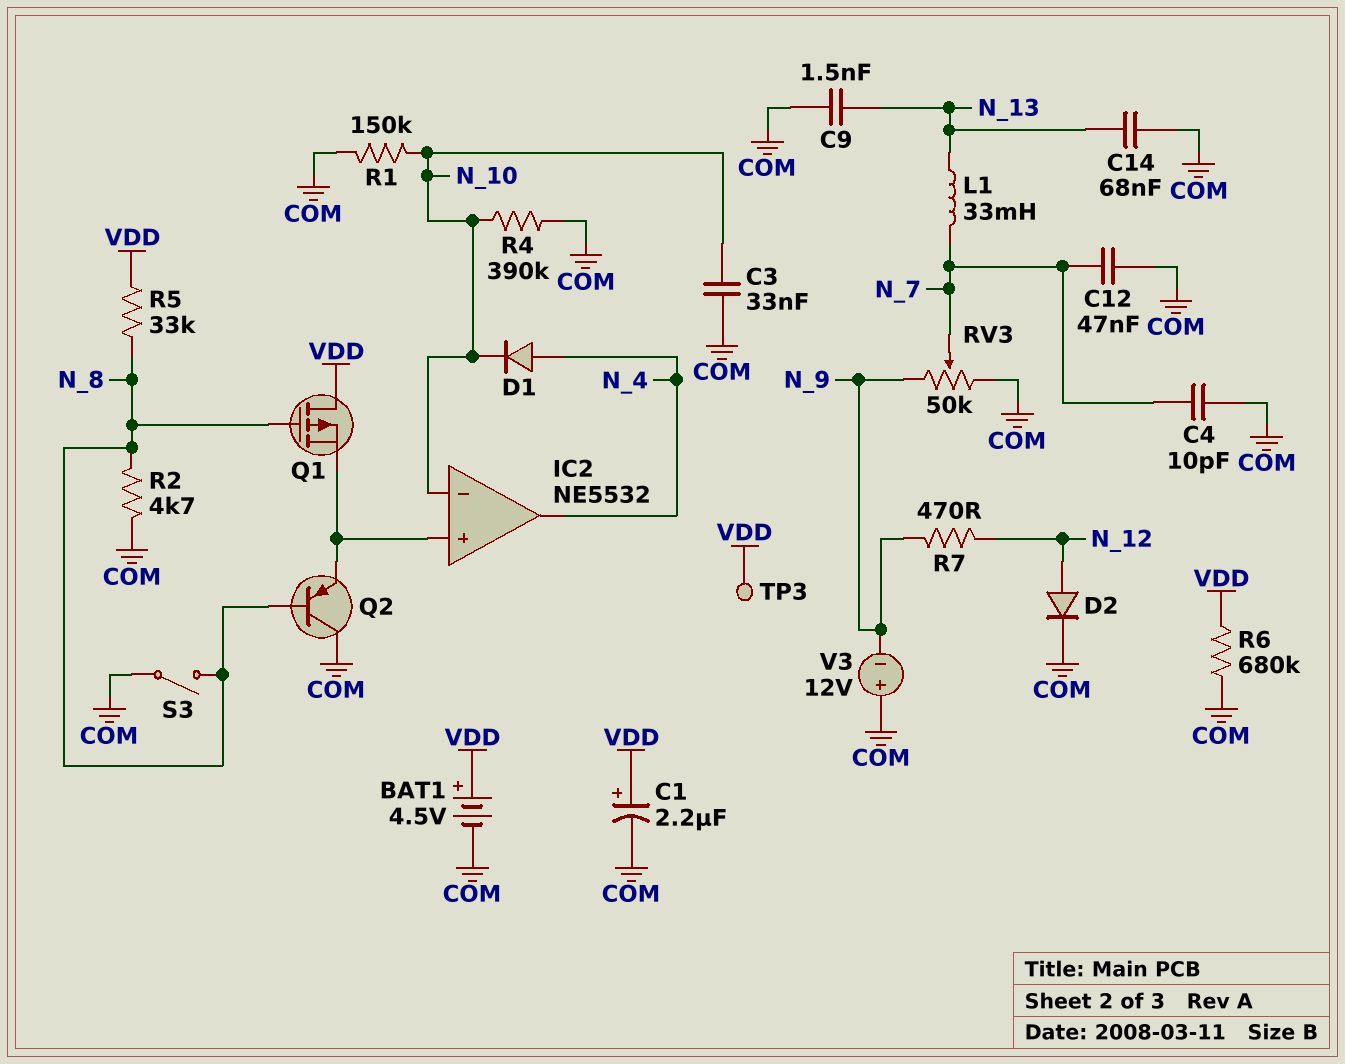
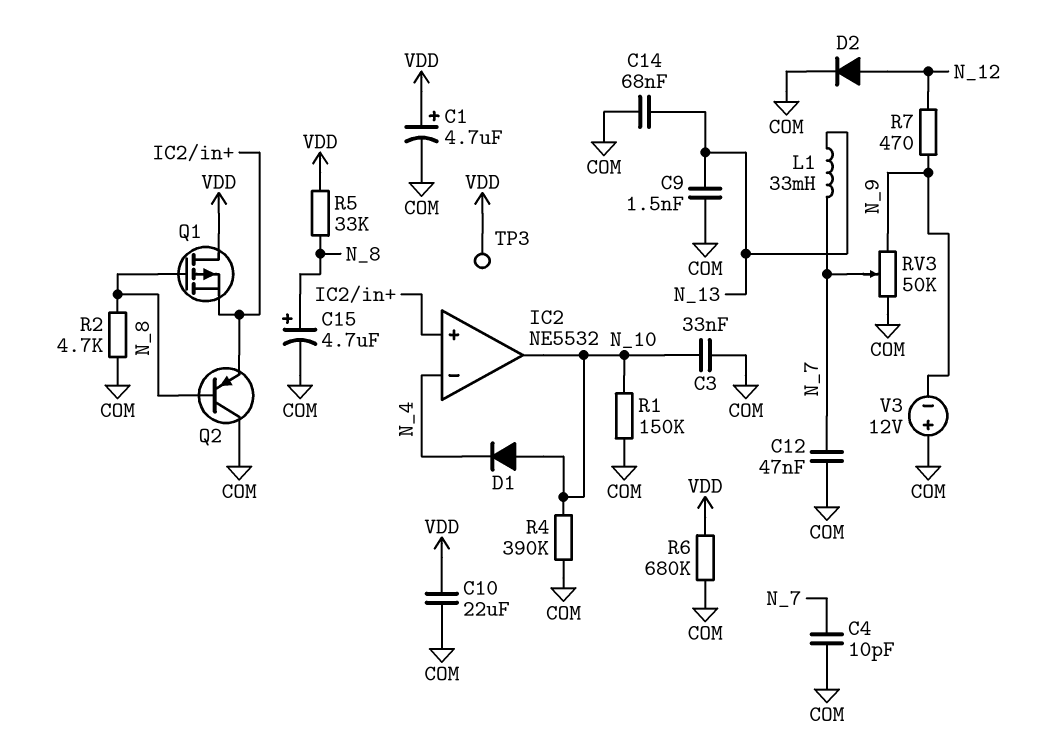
BAT1: 4.5V (plus VDD, minus COM) -> none
C1: 2.2uF (plus VDD, minus COM) -> 4.7uF (plus VDD, minus COM)
C10: none -> 22uF (COM, VDD)
C15: none -> 4.7uF (plus N_8, minus COM)
D1: diode (A N_4, K N_10) -> diode (A N_10, K N_4)
IC2 pin in-: N_10 -> N_4
IC2 pin out: N_4 -> N_10
S3: switch (COM, N_8) -> none

